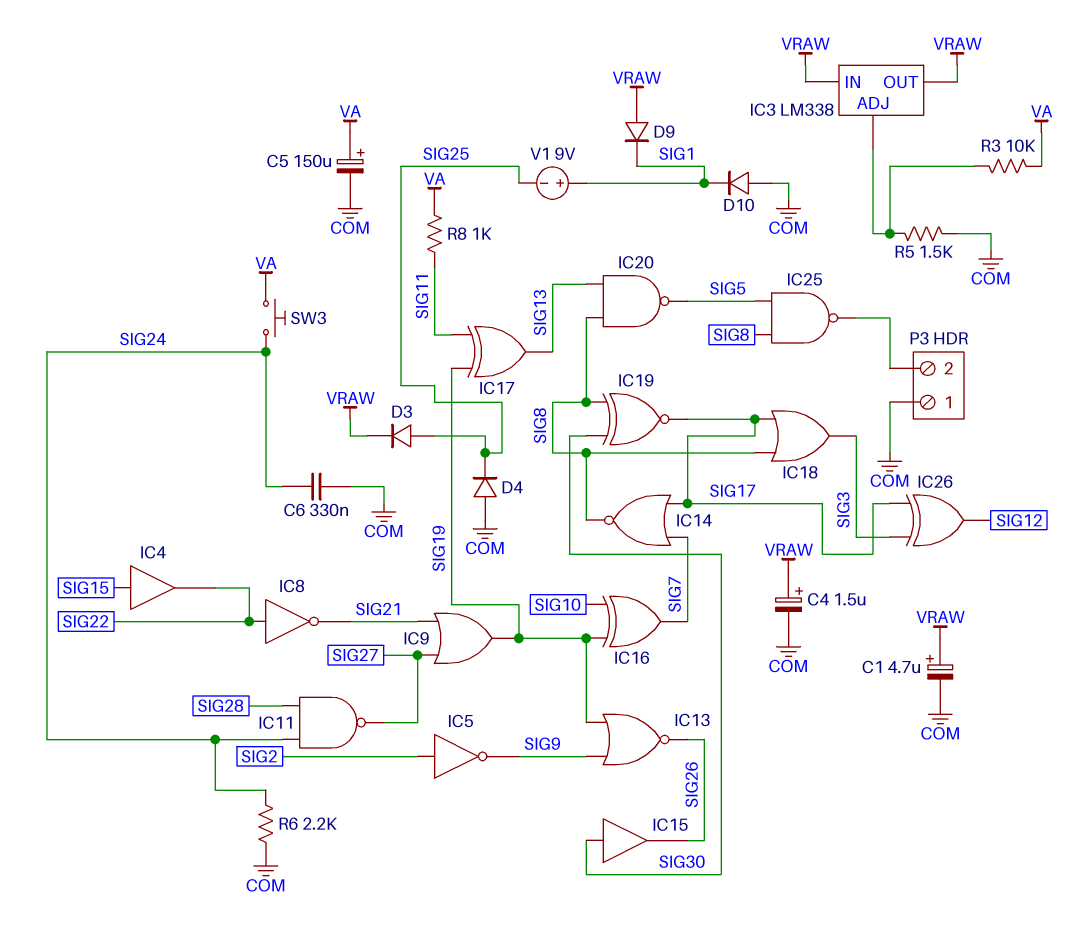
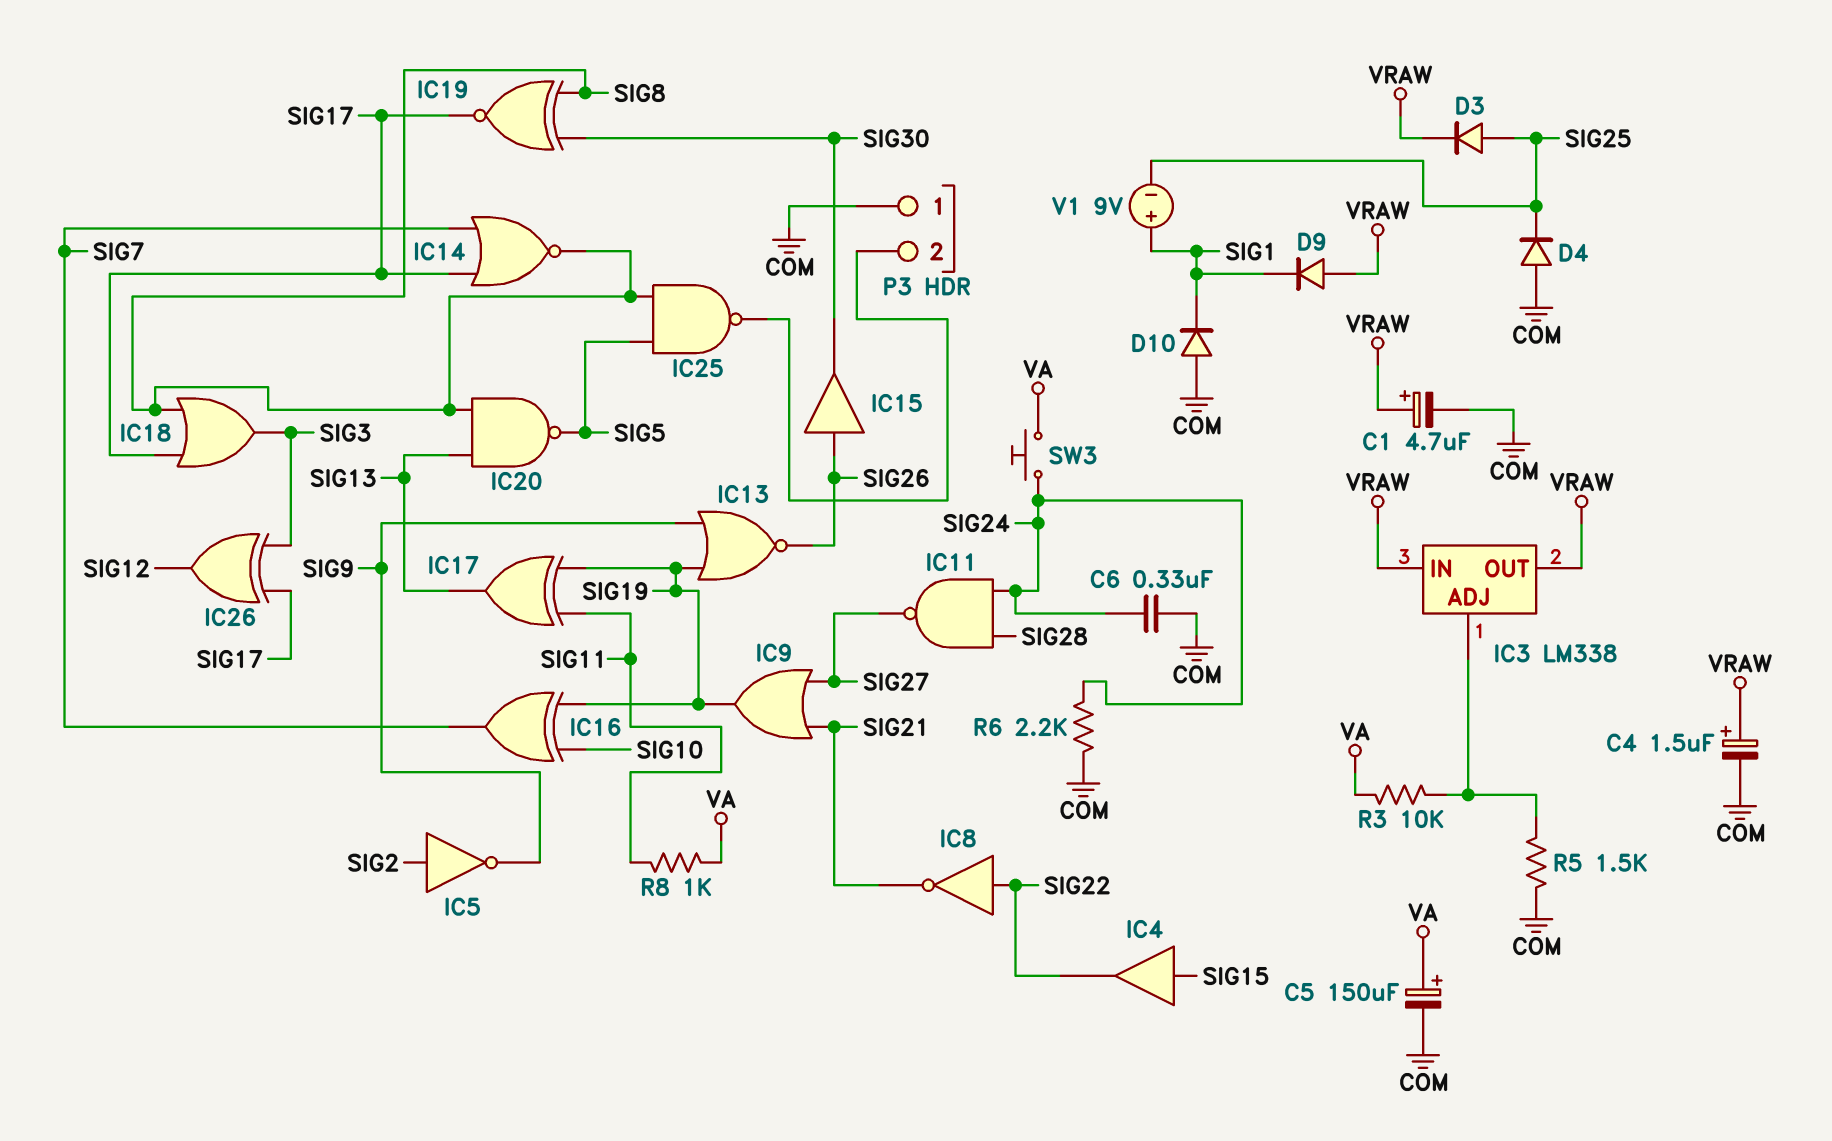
IC15: buffer (in SIG30, out SIG26) -> buffer (in SIG26, out SIG30)

